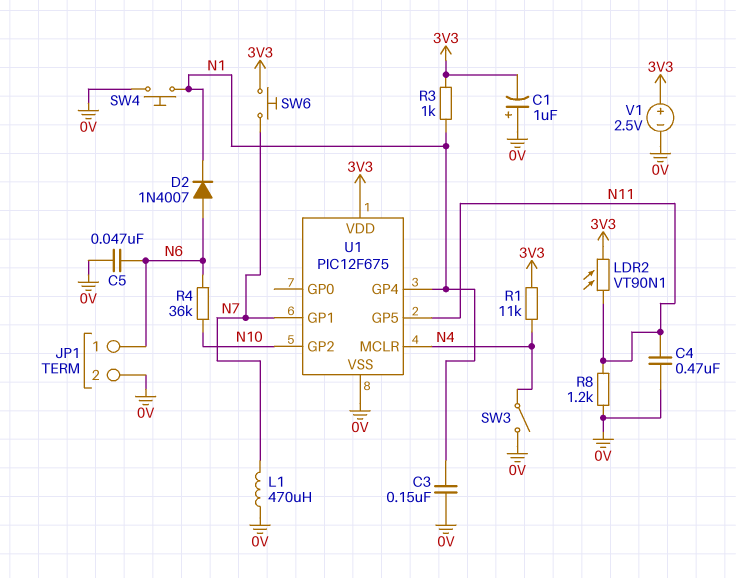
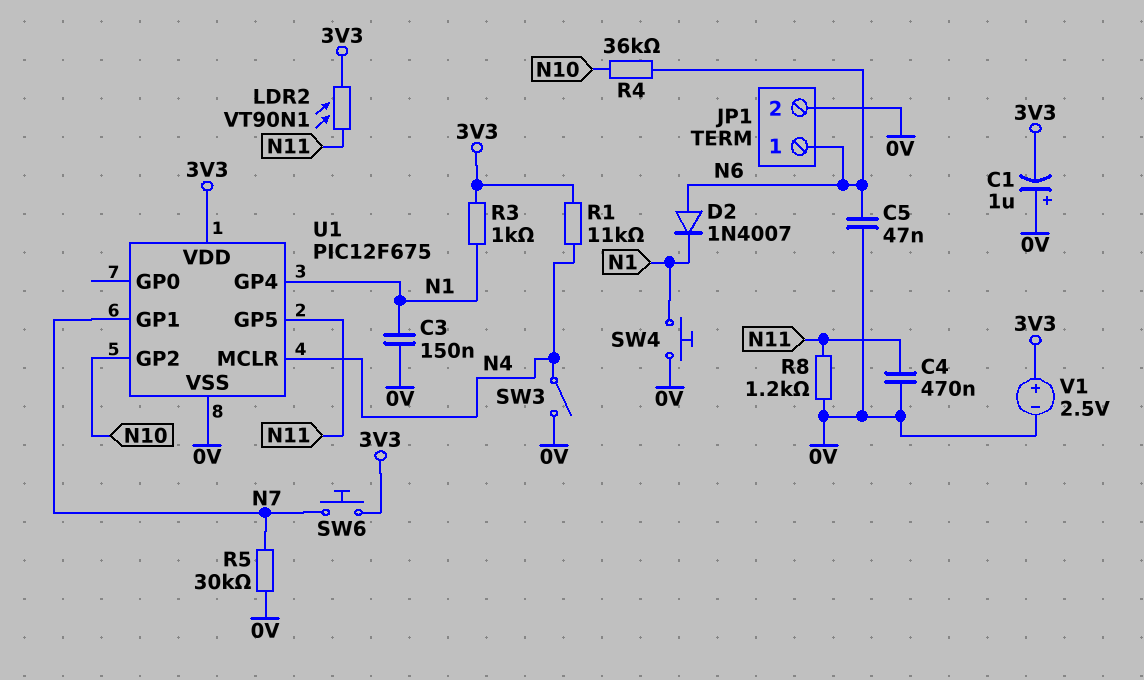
L1: 470uH (0V, N7) -> none
R5: none -> 30k (0V, N7)

